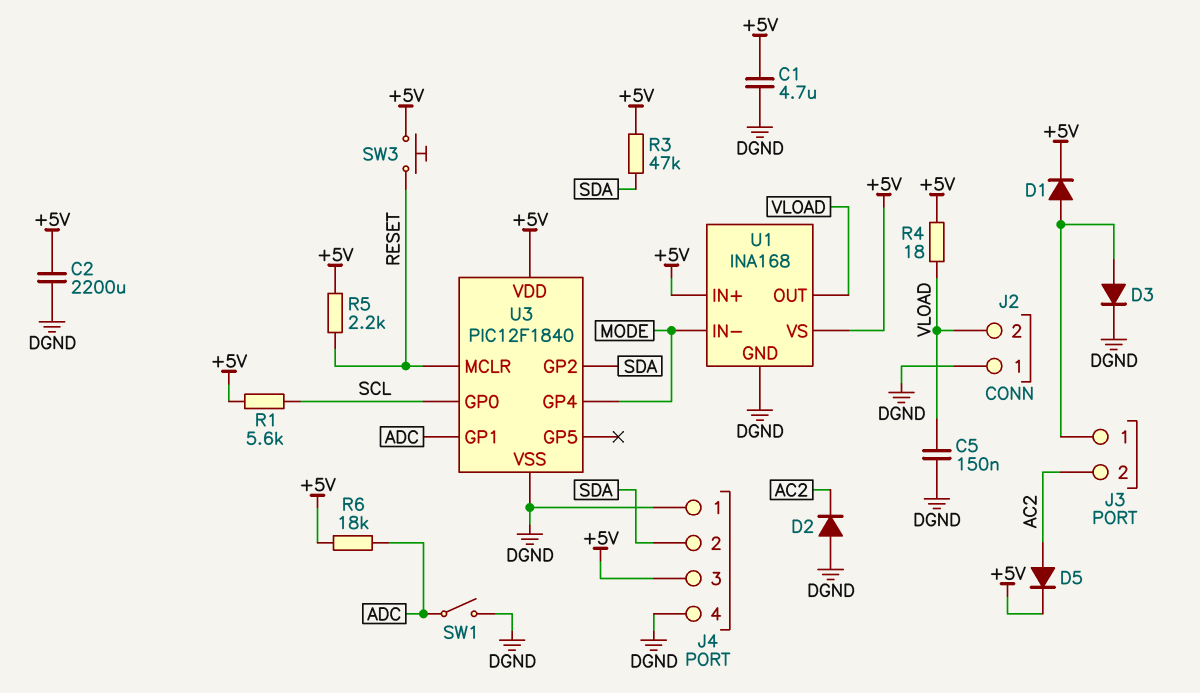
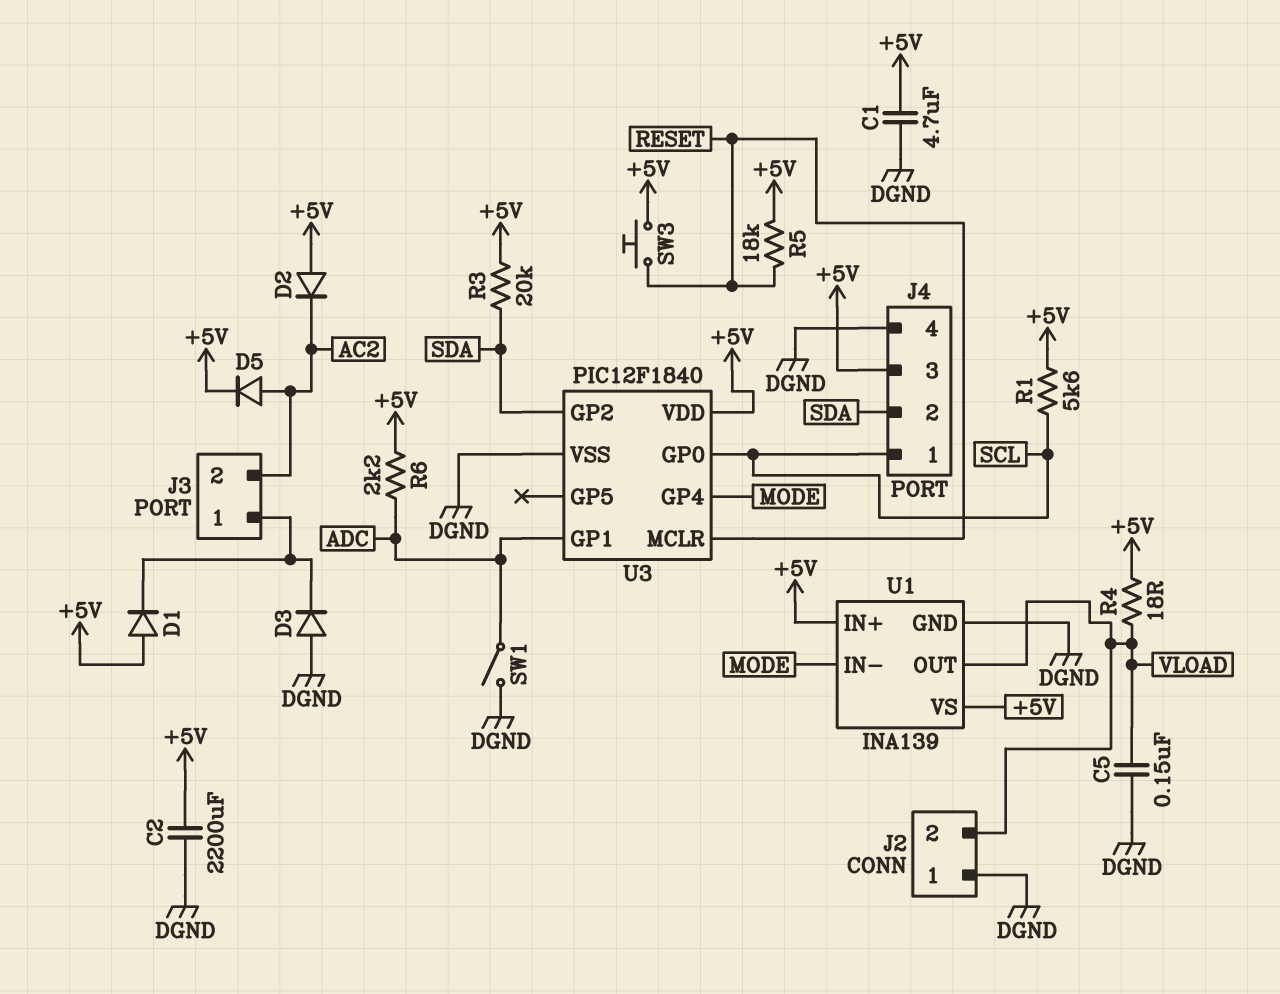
D1: diode (A J3/1, K +5V) -> diode (A +5V, K J3/1)
D2: diode (A DGND, K AC2) -> diode (A +5V, K AC2)
D3: diode (A J3/1, K DGND) -> diode (A DGND, K J3/1)
J4 pin 1: DGND -> SCL
R3: 47k (+5V, SDA) -> 20k (+5V, SDA)
R5: 2.2k (+5V, RESET) -> 18k (+5V, RESET)
R6: 18k (+5V, ADC) -> 2.2k (+5V, ADC)
U1: INA168 -> INA139

